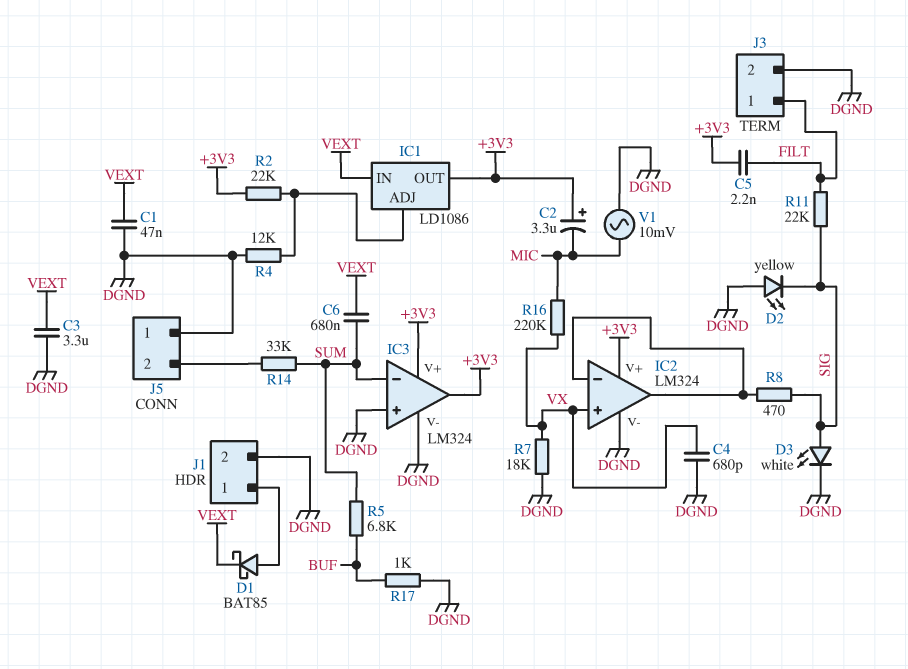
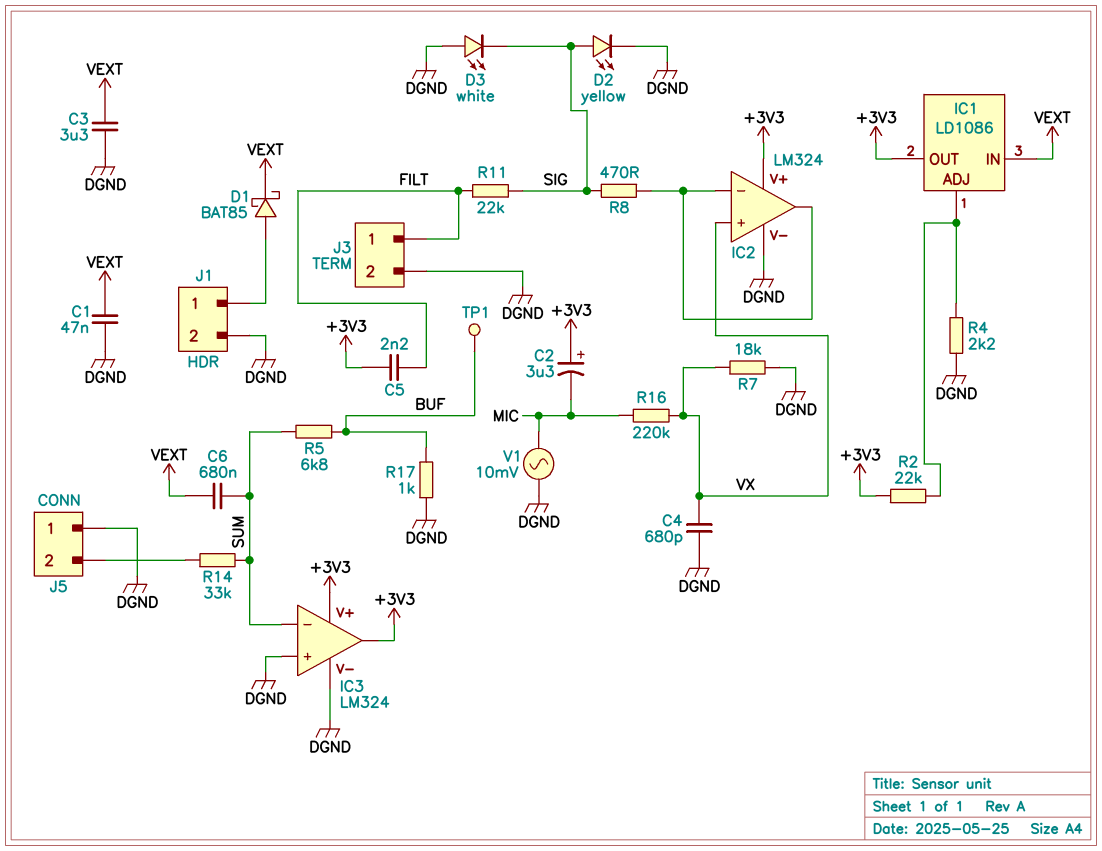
D2: LED yellow (A DGND, K SIG) -> LED yellow (A SIG, K DGND)
D3: LED white (A SIG, K DGND) -> LED white (A DGND, K SIG)
R4: 12k (DGND, IC1/ADJ) -> 2.2k (DGND, IC1/ADJ)
TP1: none -> test point (BUF)

